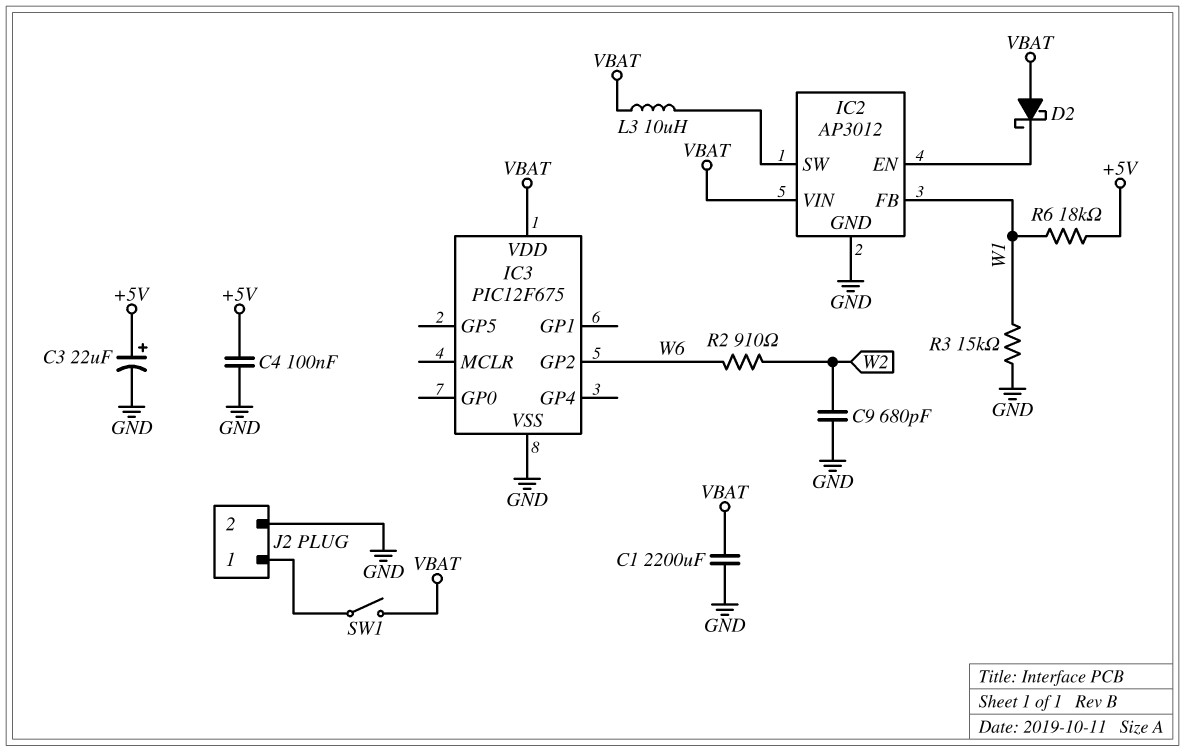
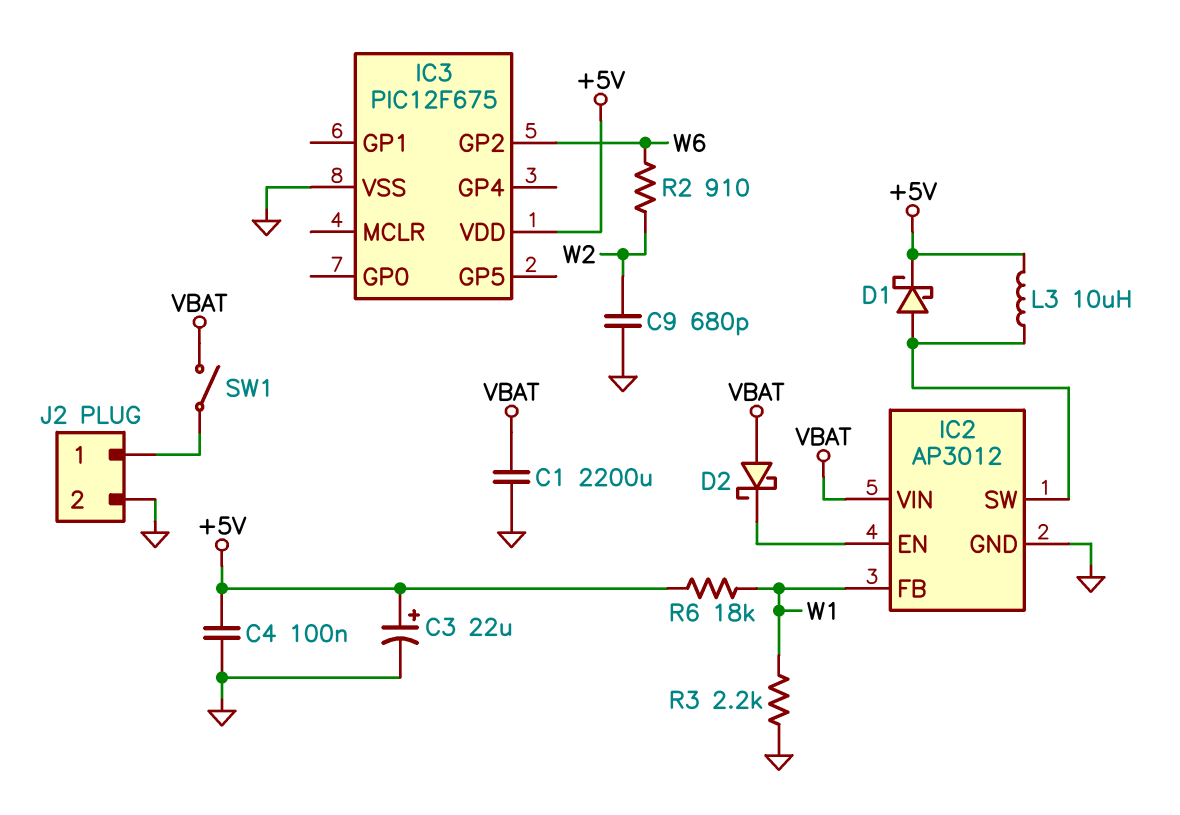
D1: none -> schottky (A IC2/SW, K +5V)
IC3 pin VDD: VBAT -> +5V
L3: 10uH (IC2/SW, VBAT) -> 10uH (+5V, IC2/SW)
R3: 15k (GND, W1) -> 2.2k (GND, W1)

